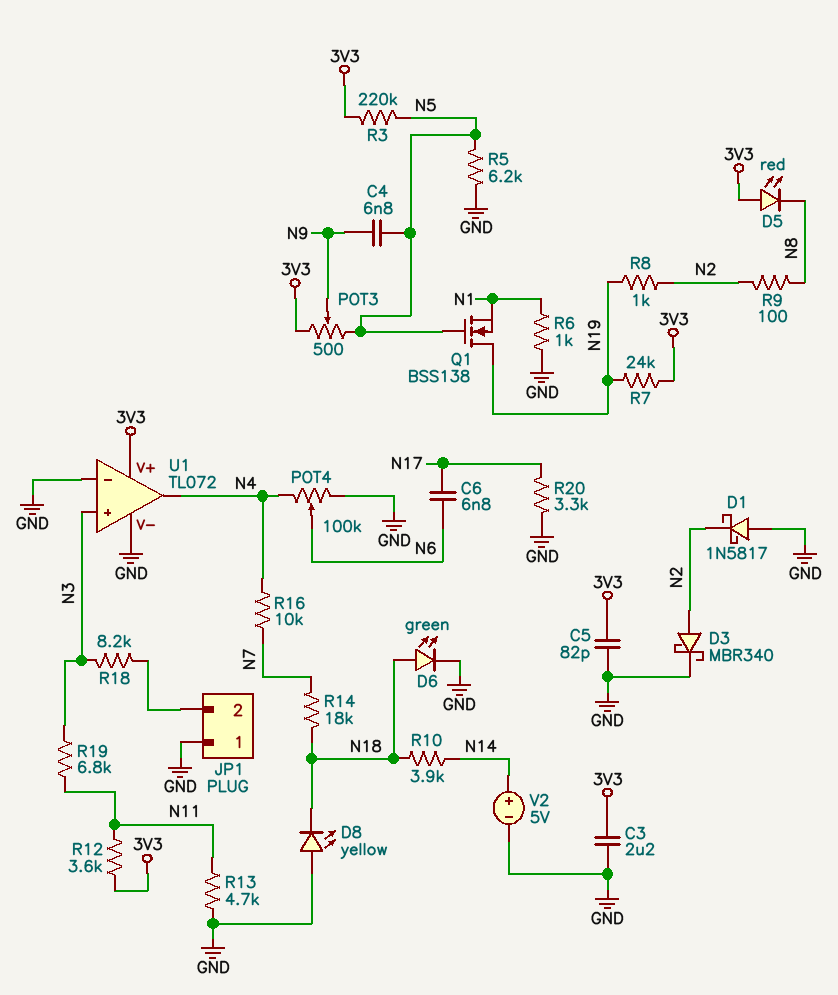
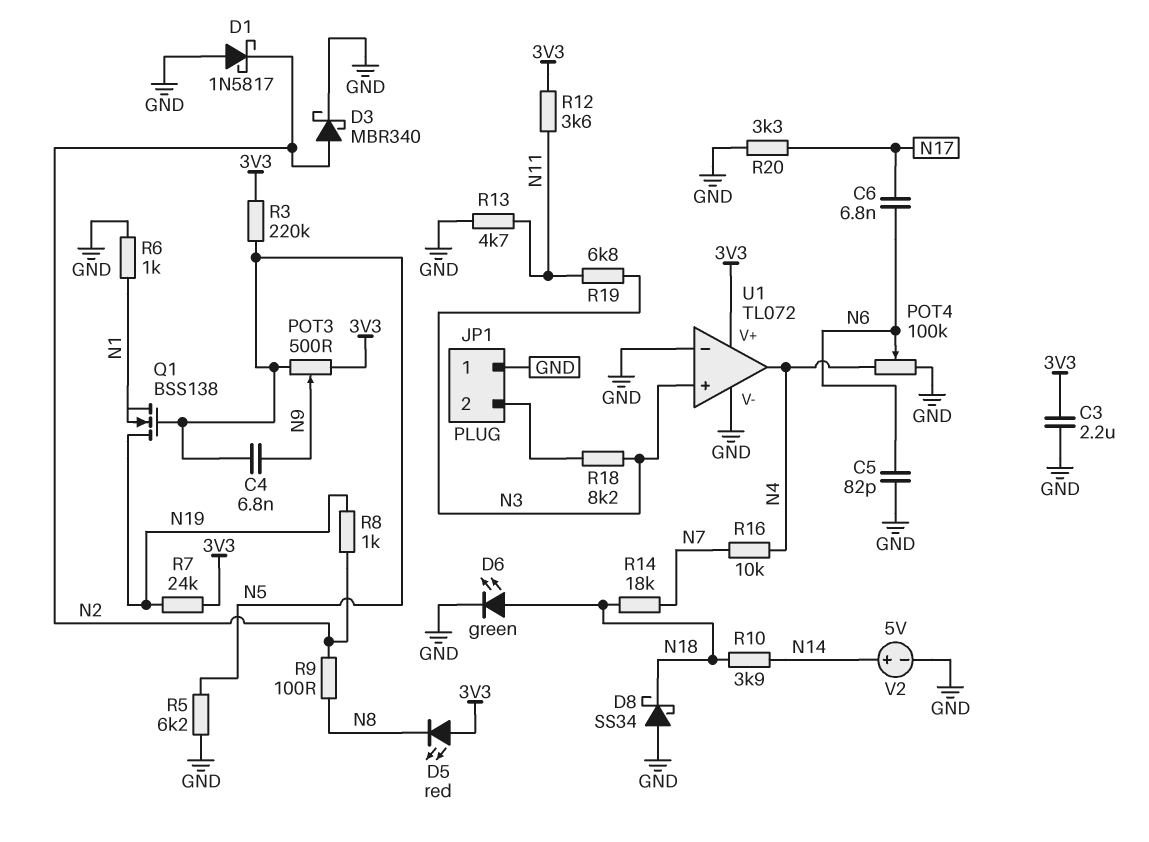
C5: 82pF (3V3, GND) -> 82pF (GND, N6)
D8: LED yellow (A GND, K N18) -> schottky SS34 (A GND, K N18)

